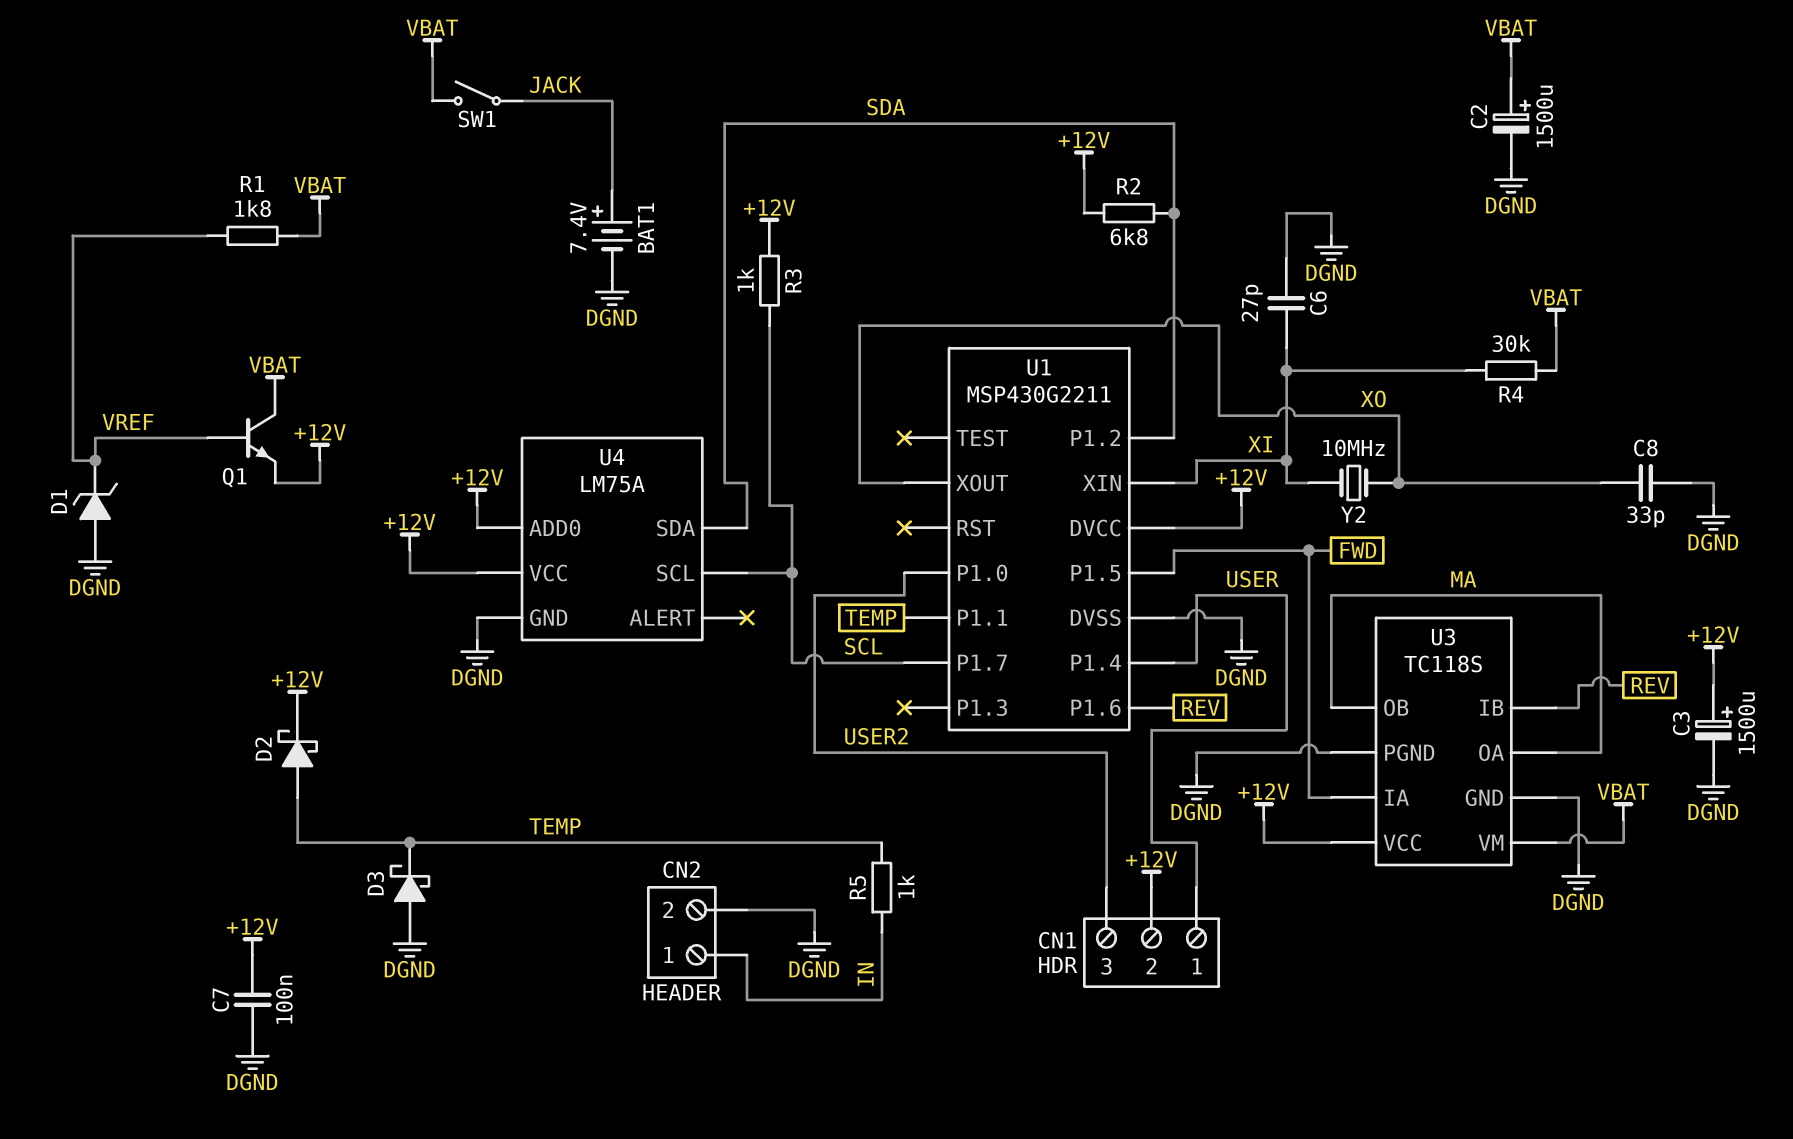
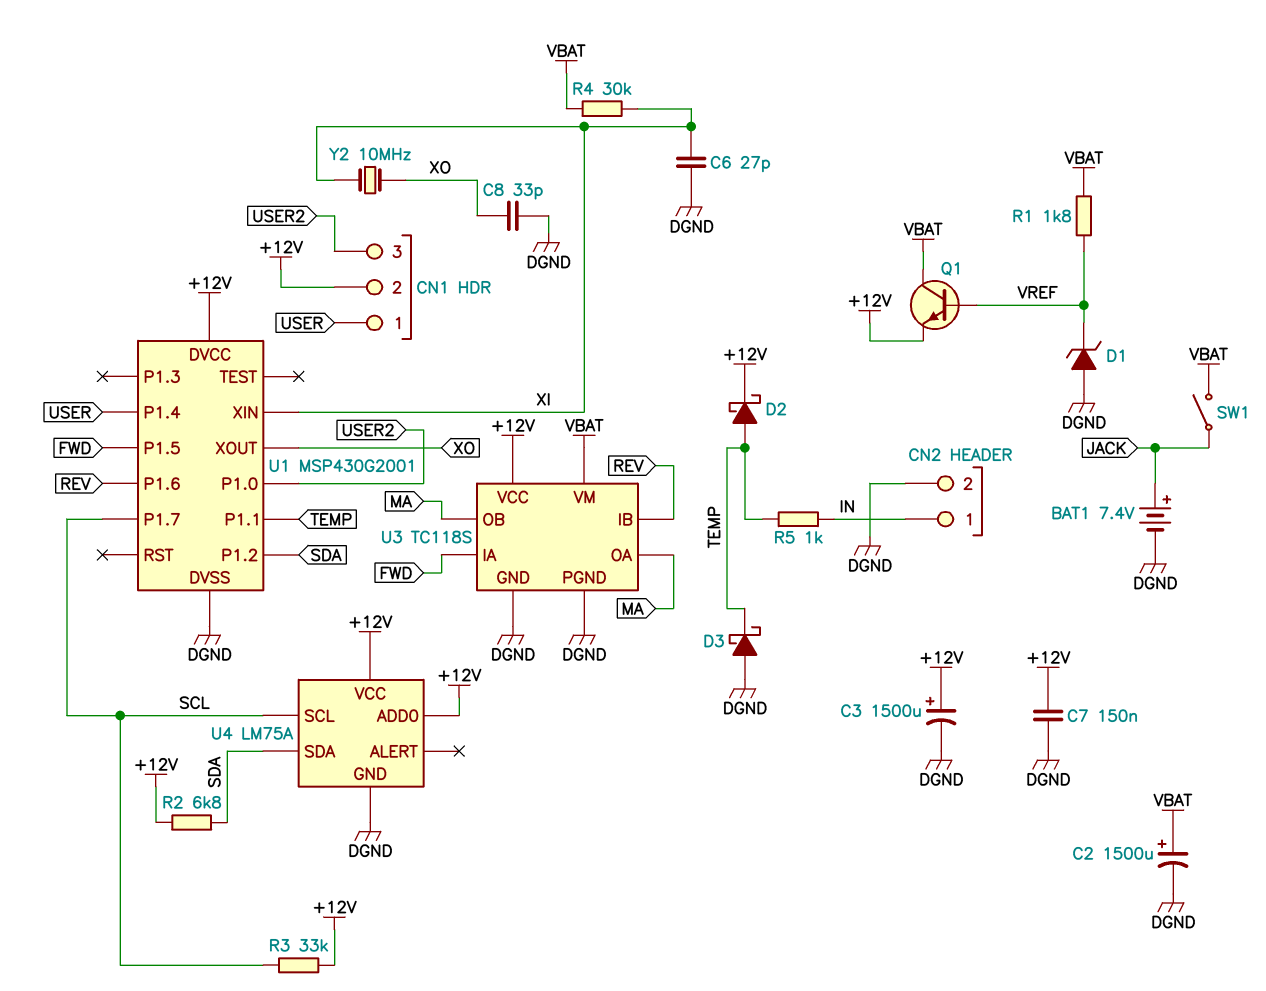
C7: 100nF (+12V, DGND) -> 150nF (+12V, DGND)
R3: 1k (+12V, SCL) -> 33k (+12V, SCL)
U1: MSP430G2211 -> MSP430G2001

